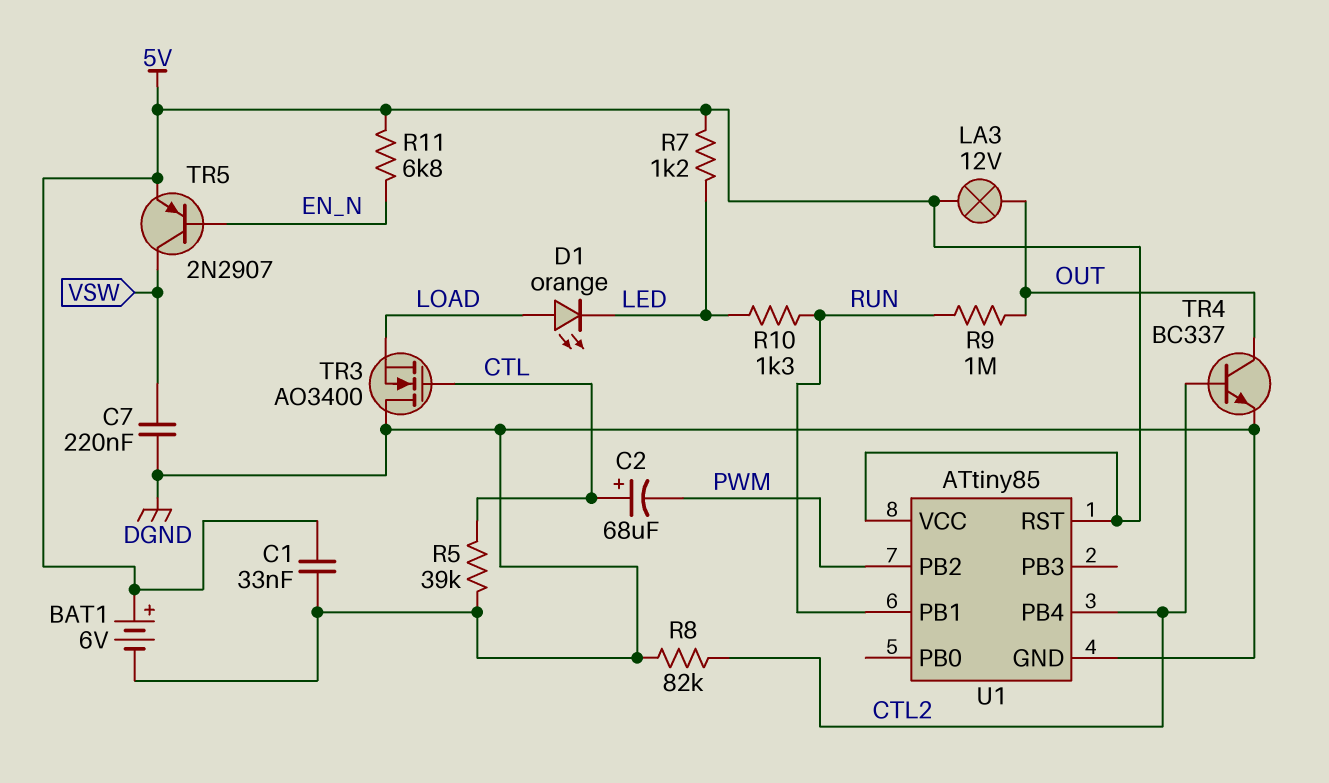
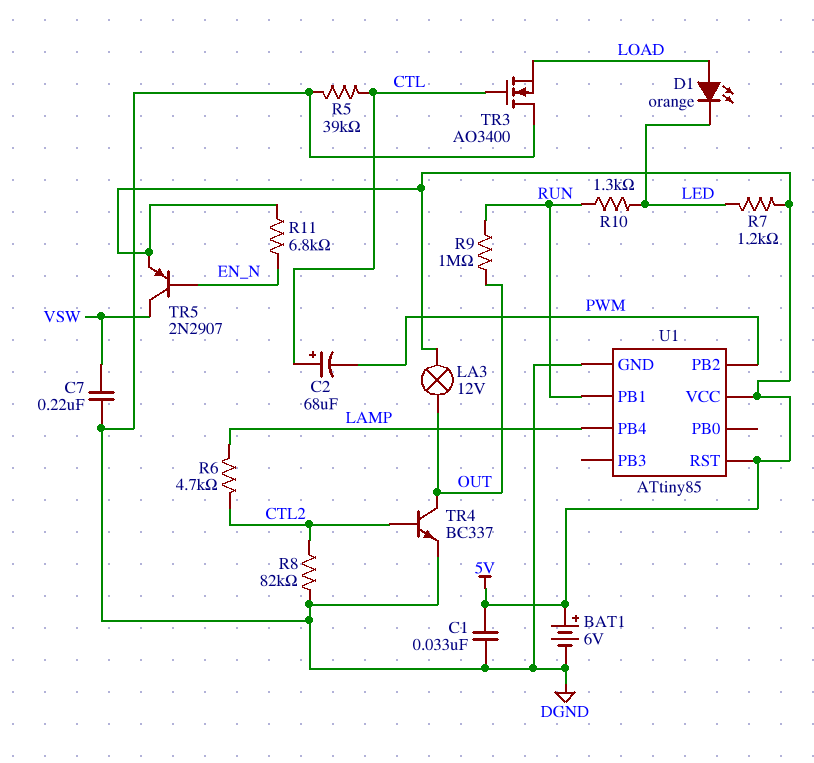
R6: none -> 4.7k (CTL2, LAMP)
U1 pin PB4: CTL2 -> LAMP

